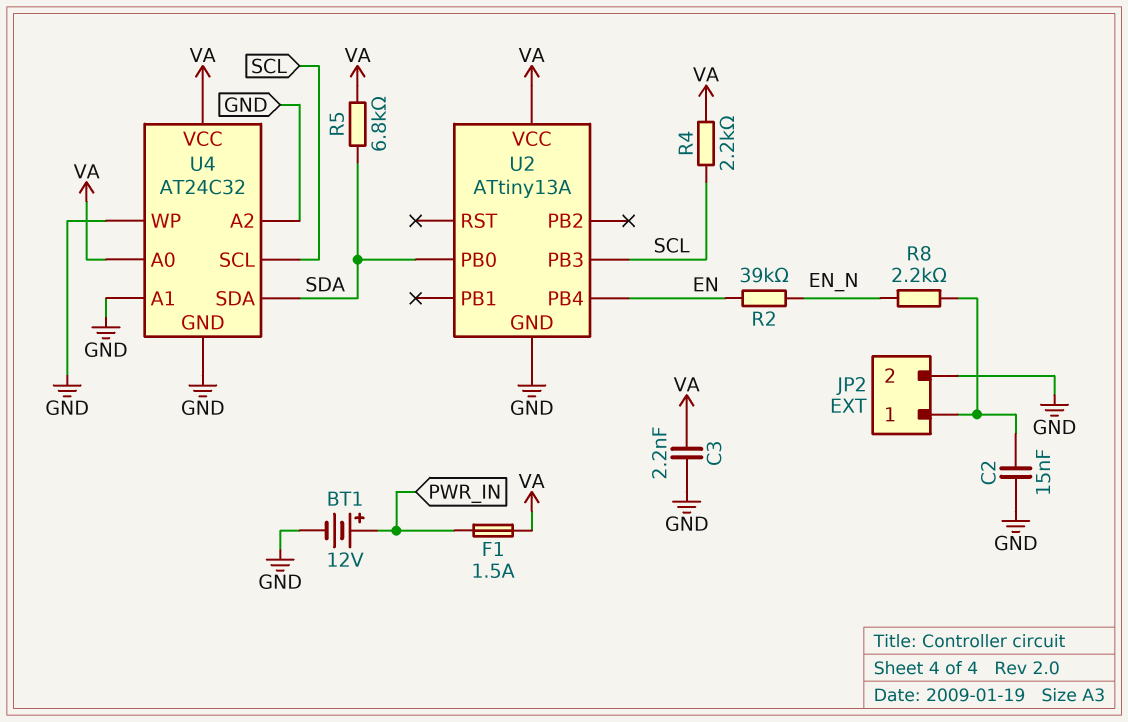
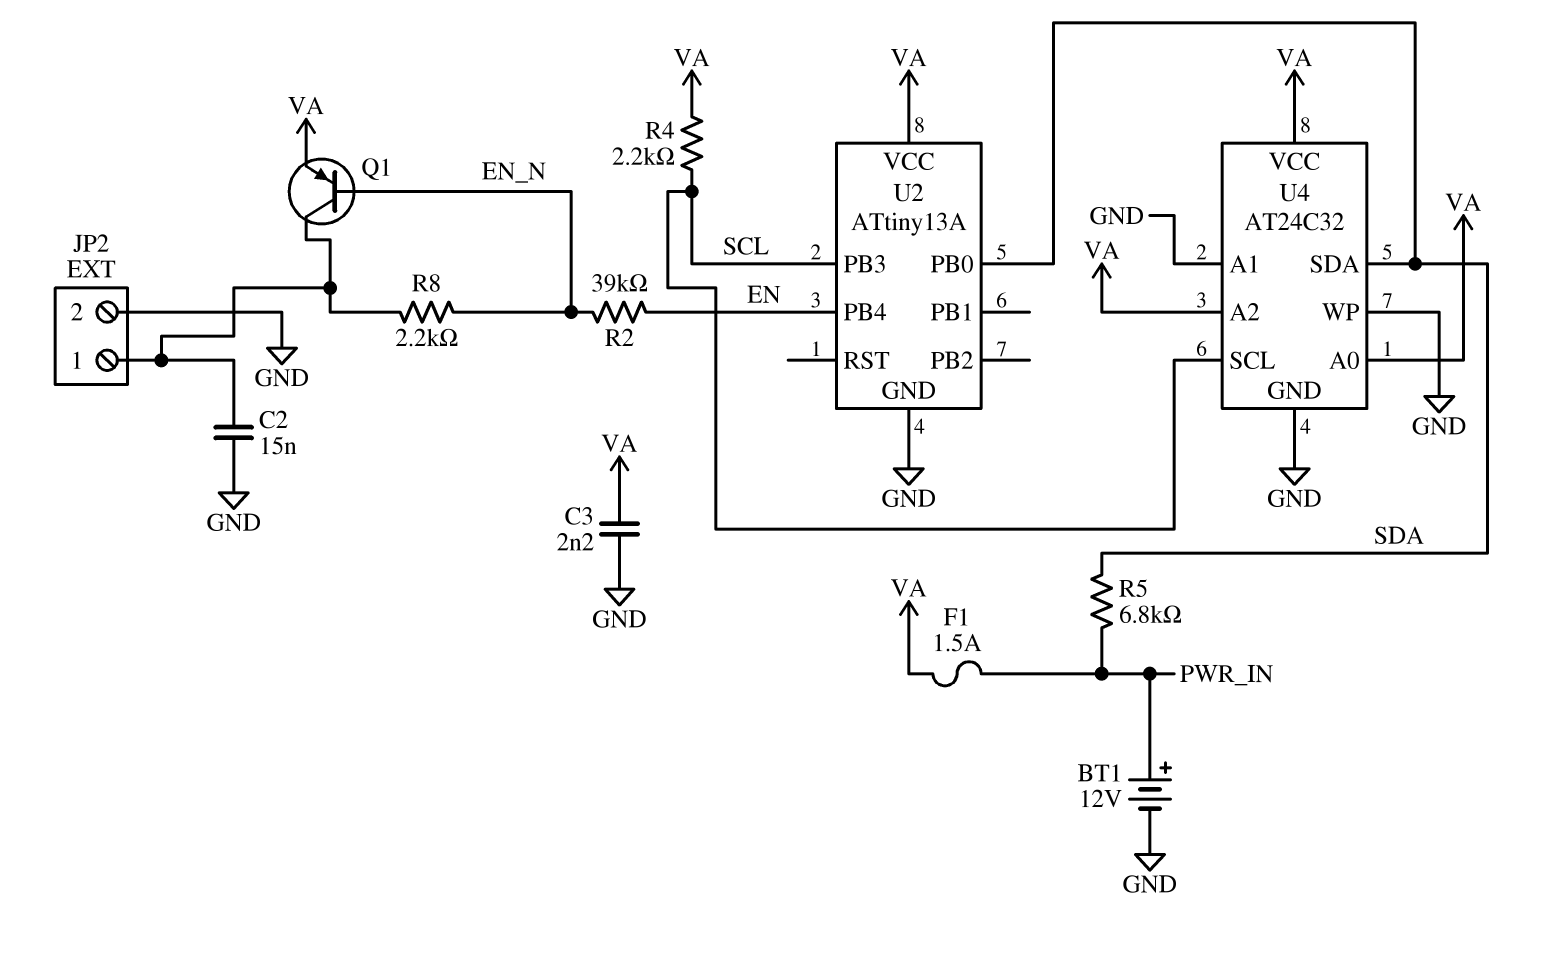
Q1: none -> PNP (B EN_N, C JP2/1, E VA)
R5: 6.8k (SDA, VA) -> 6.8k (PWR_IN, SDA)
U4 pin A2: GND -> VA

